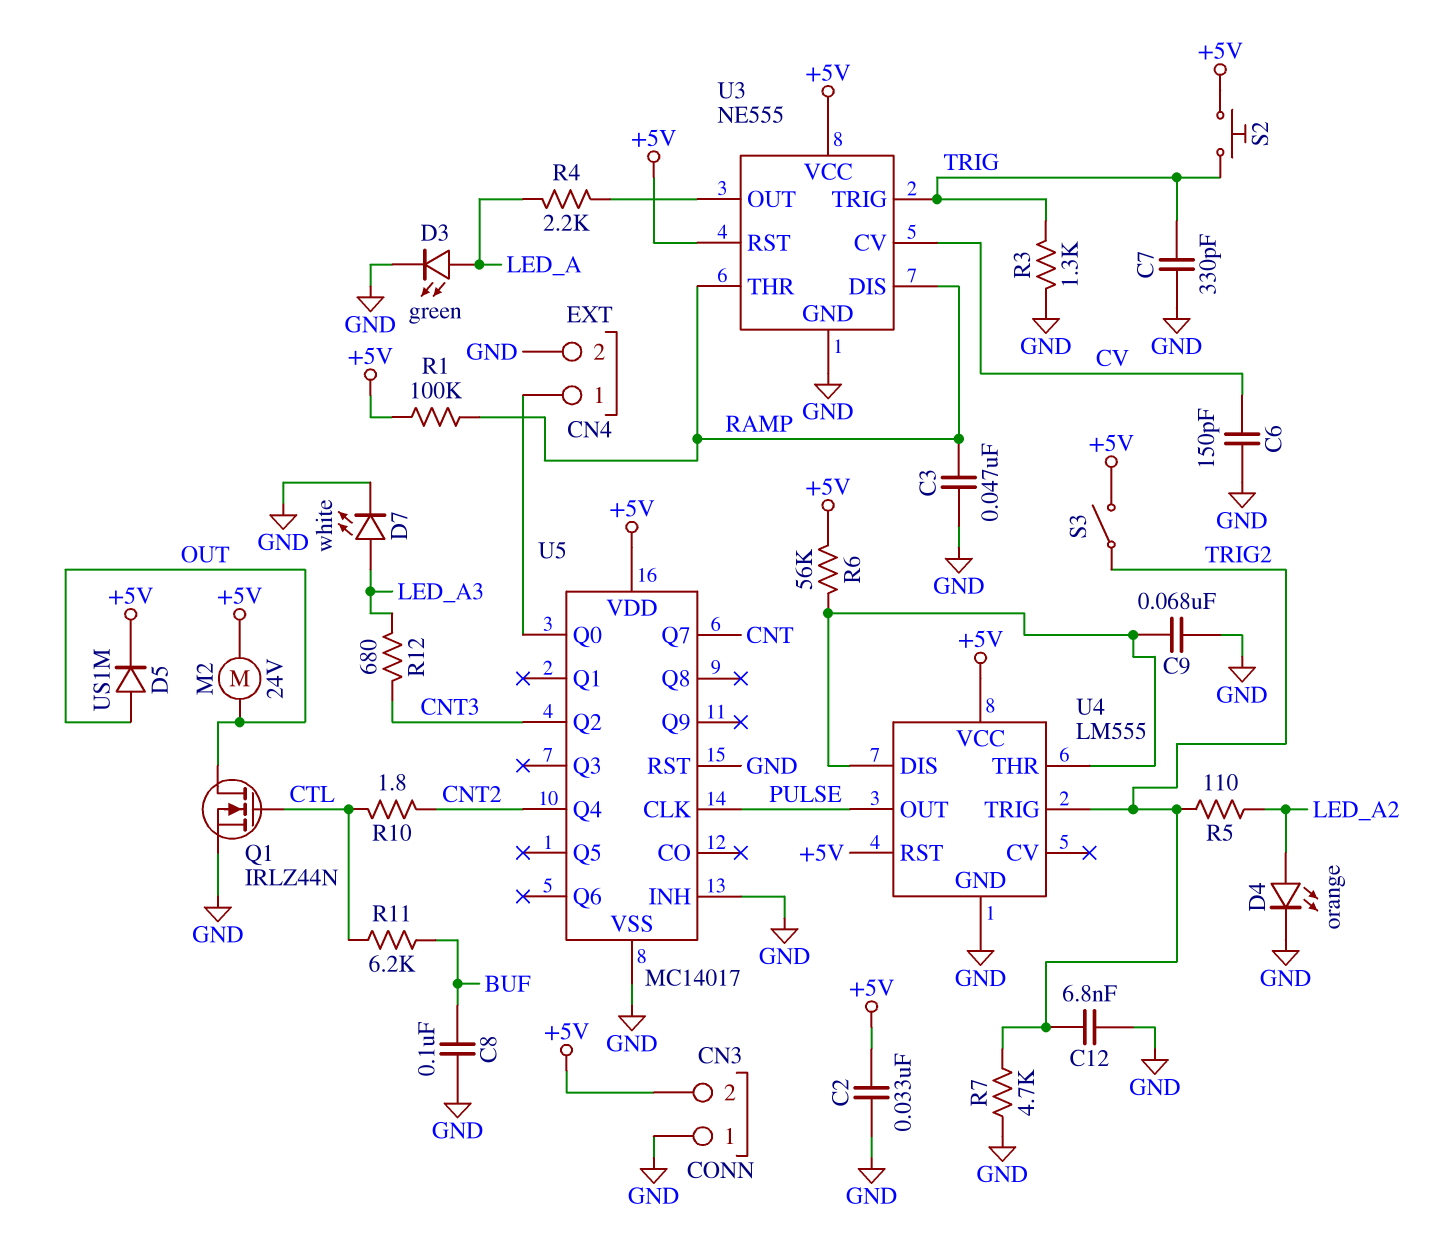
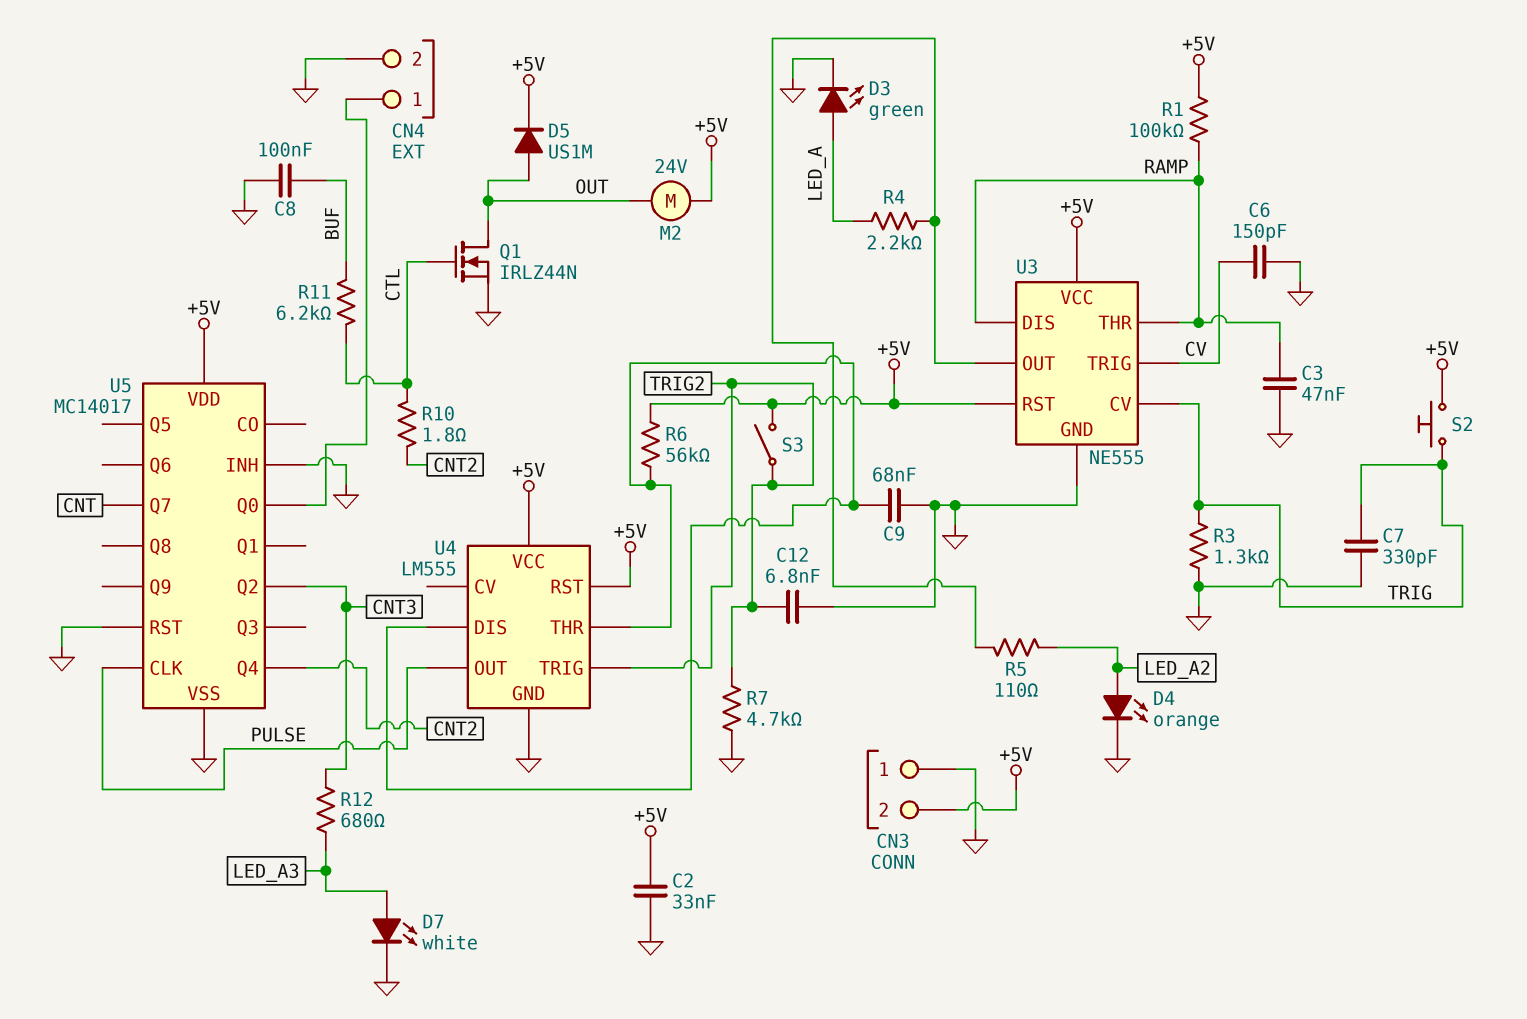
R5: 110 (LED_A2, TRIG2) -> 110 (LED_A2, U3/OUT)
U3 pin CV: CV -> TRIG
U3 pin TRIG: TRIG -> CV

